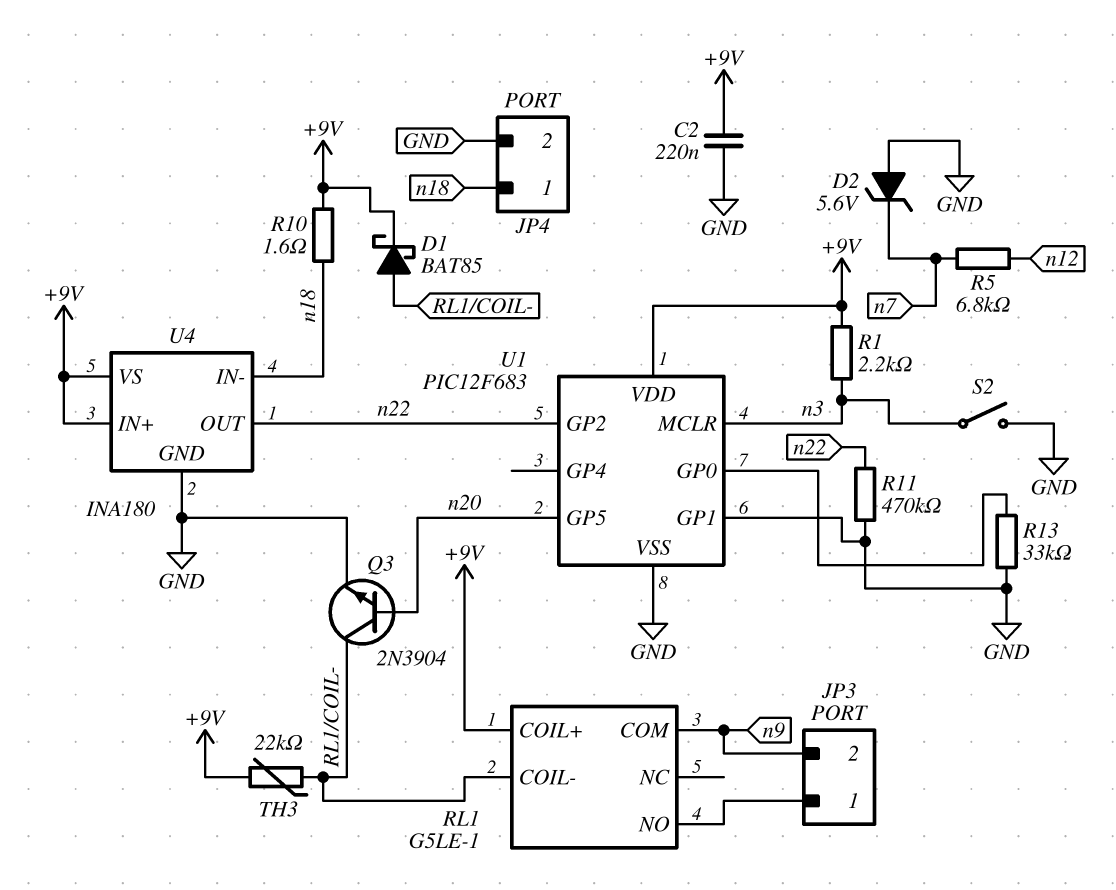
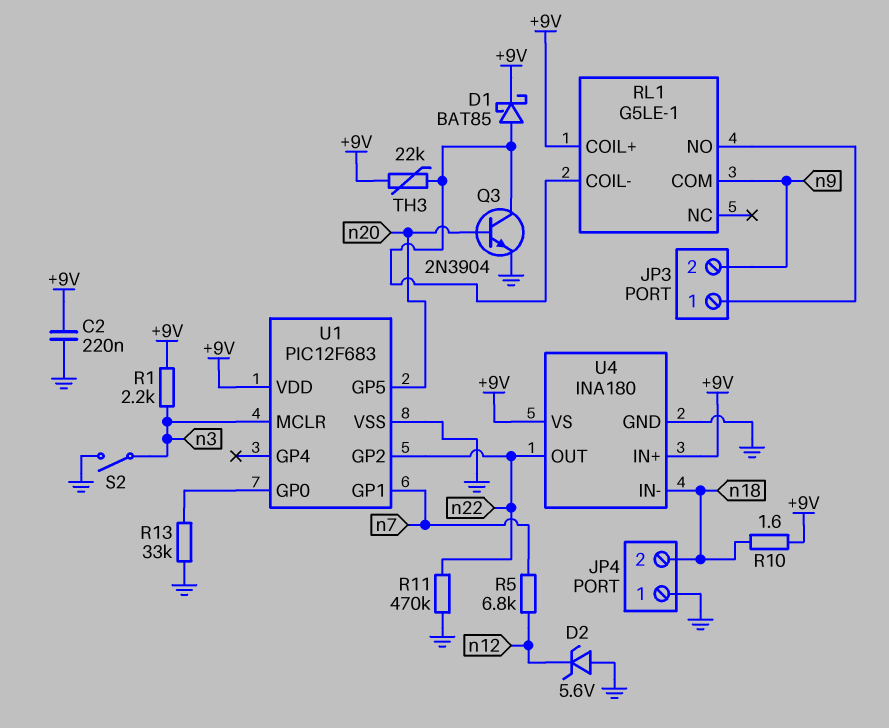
D2: zener 5.6V (A GND, K n7) -> zener 5.6V (A GND, K n12)
JP4 pin 1: n18 -> GND
JP4 pin 2: GND -> n18
U1 pin GP1: GND -> n7

